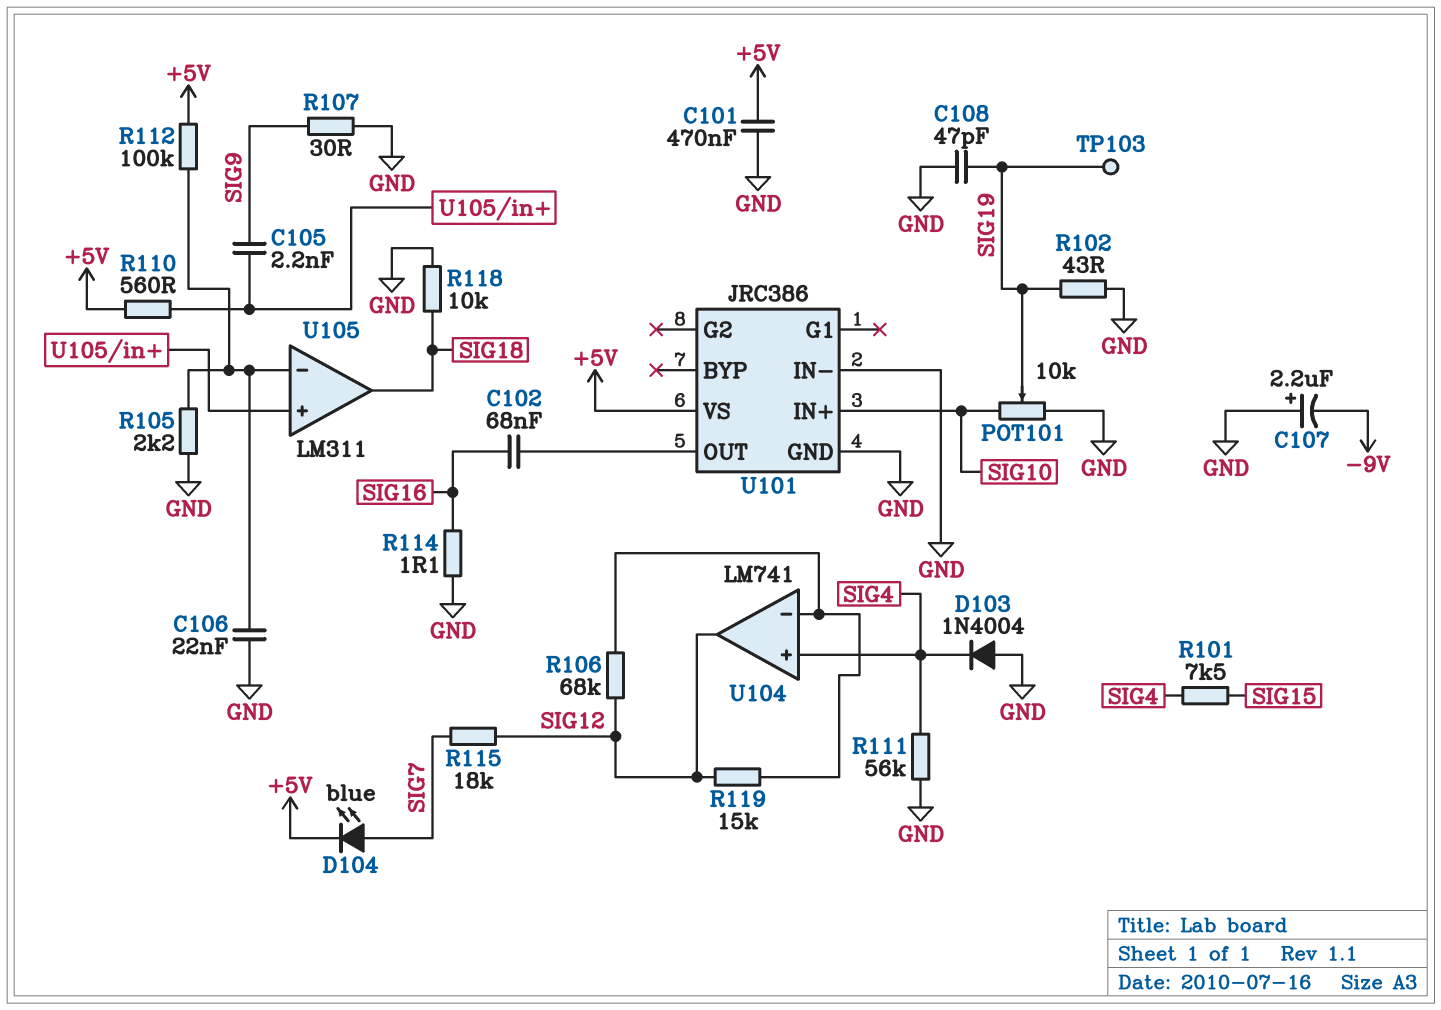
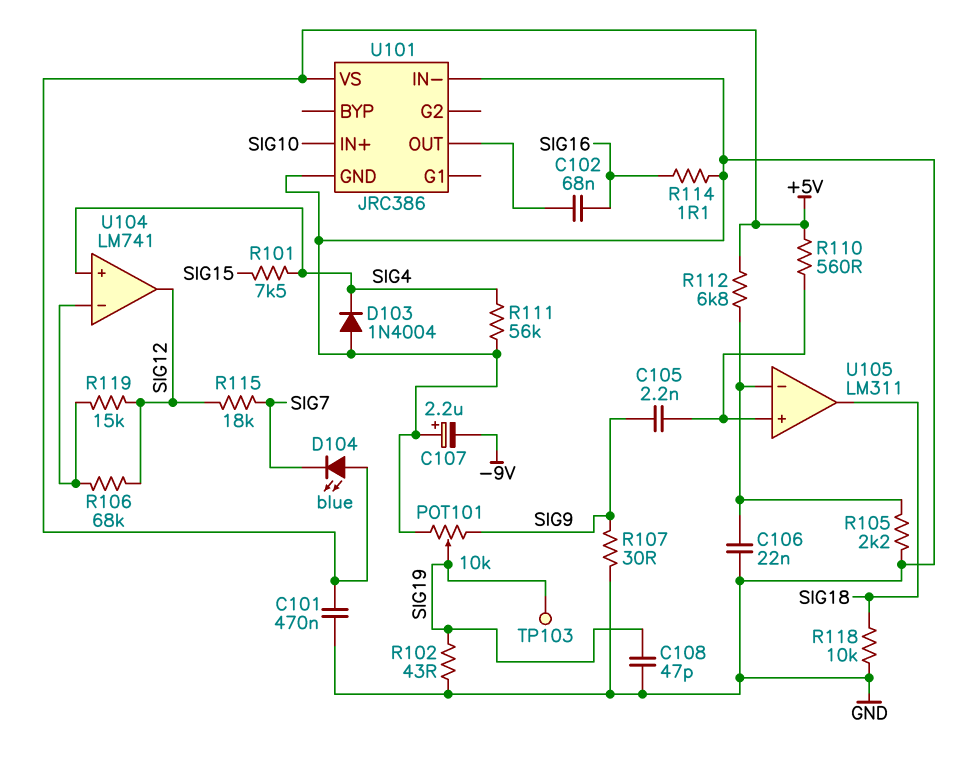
D104: LED blue (A SIG7, K +5V) -> LED blue (A +5V, K SIG7)
POT101: 10k (GND, SIG10, wiper SIG19) -> 10k (GND, SIG9, wiper SIG19)
R112: 100k (+5V, U105/in-) -> 6.8k (+5V, U105/in-)

